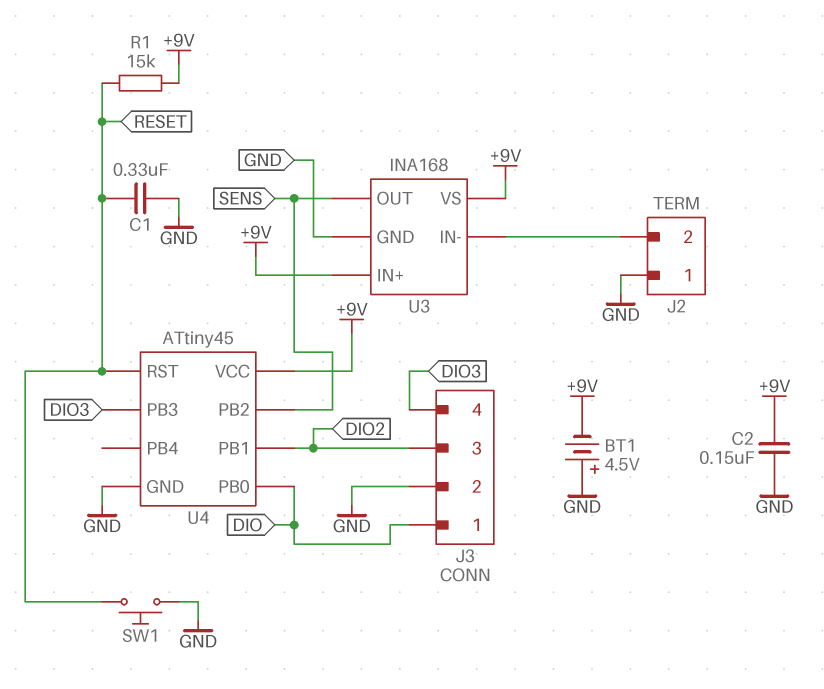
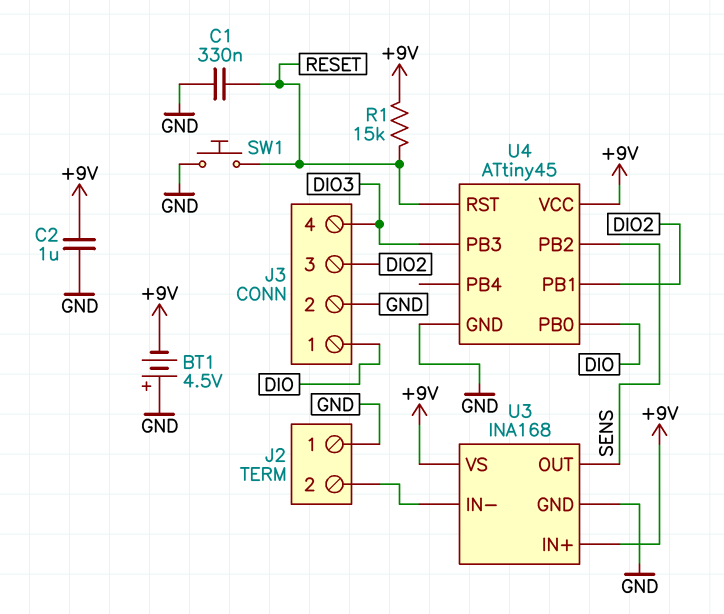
C2: 150nF (+9V, GND) -> 1uF (+9V, GND)

